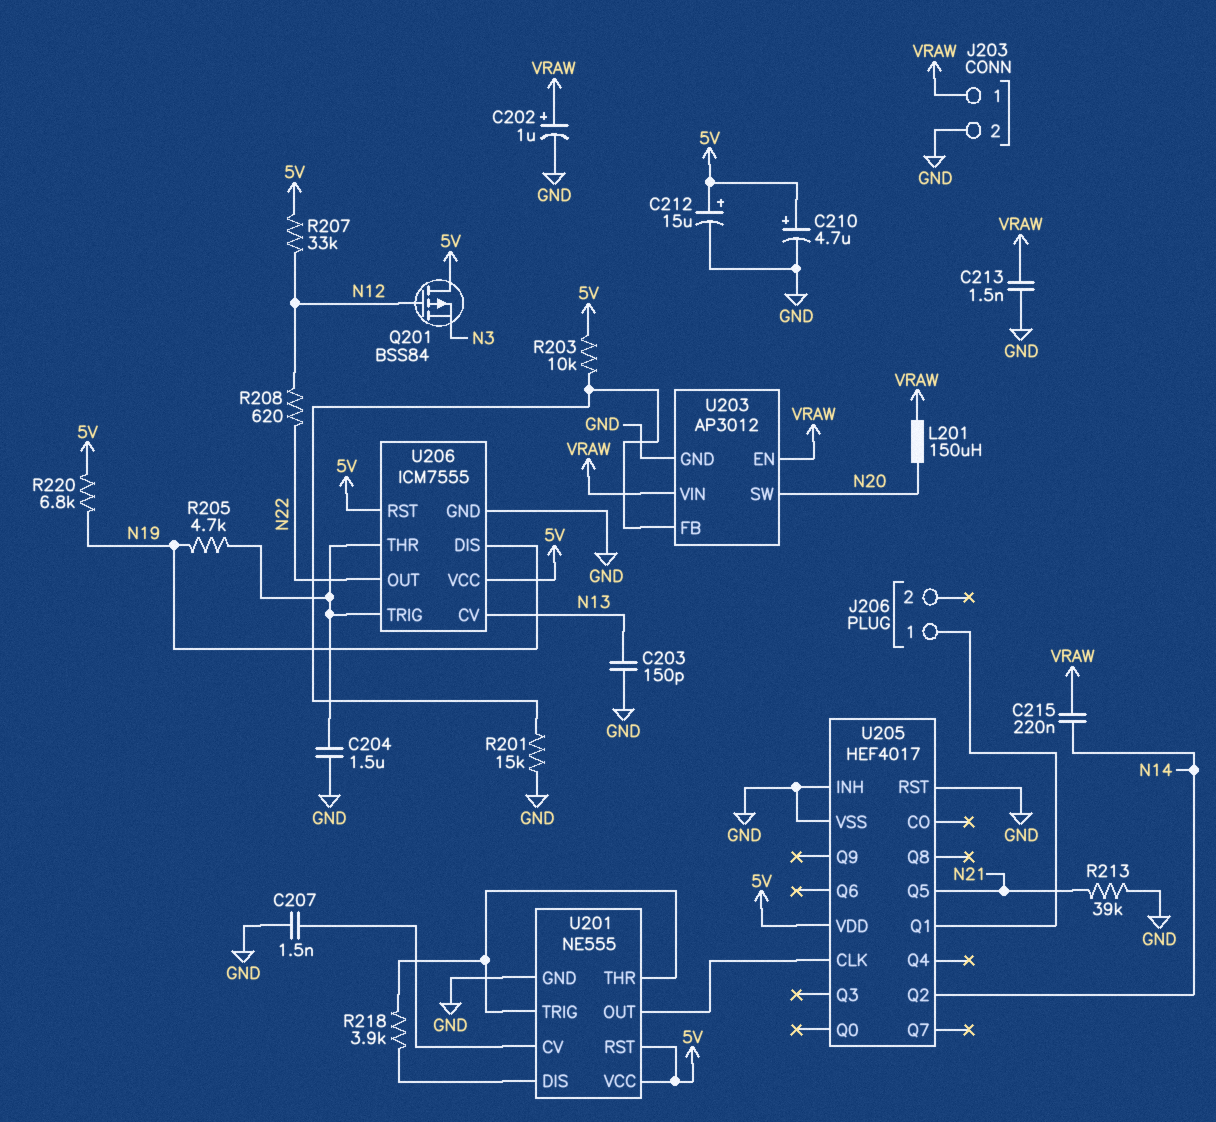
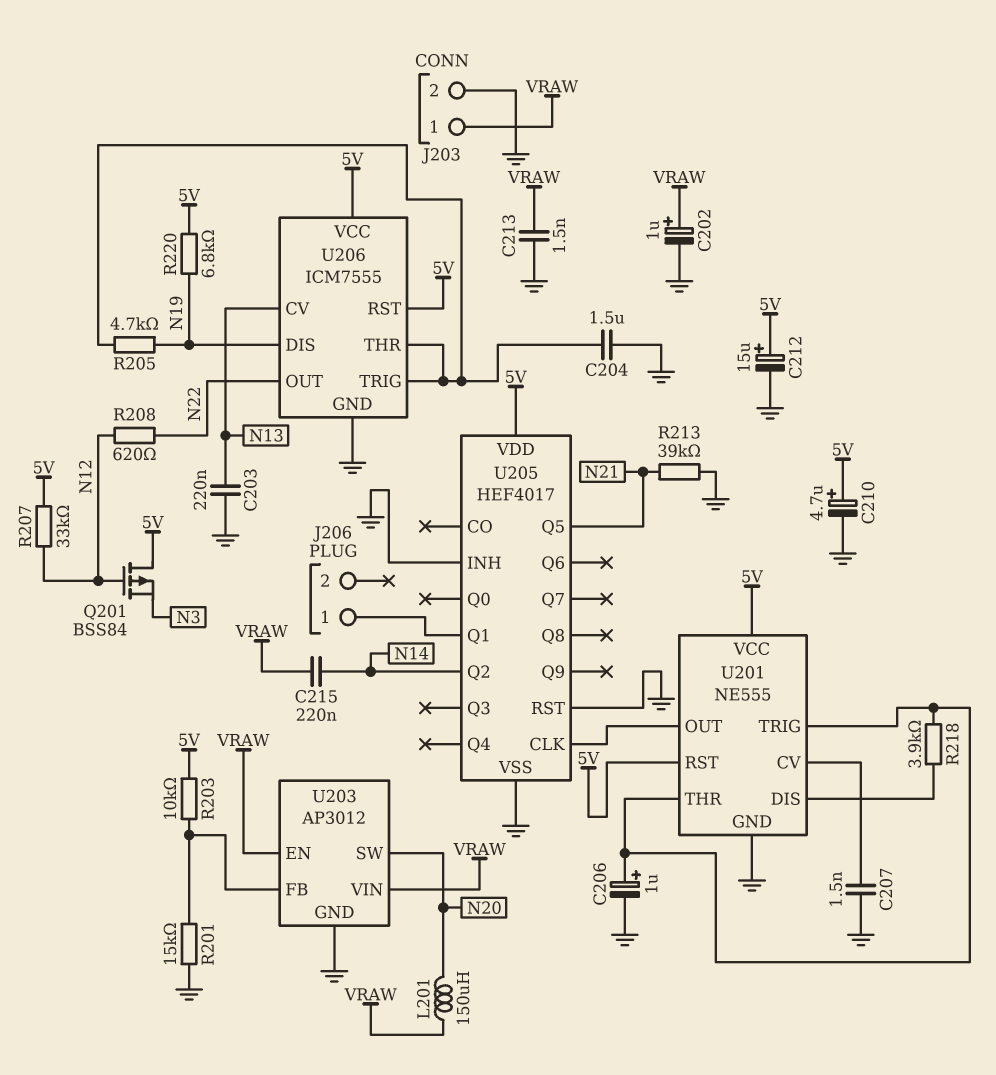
C203: 150pF (GND, N13) -> 220nF (GND, N13)
C206: none -> 1uF (plus U201/THR, minus GND)

